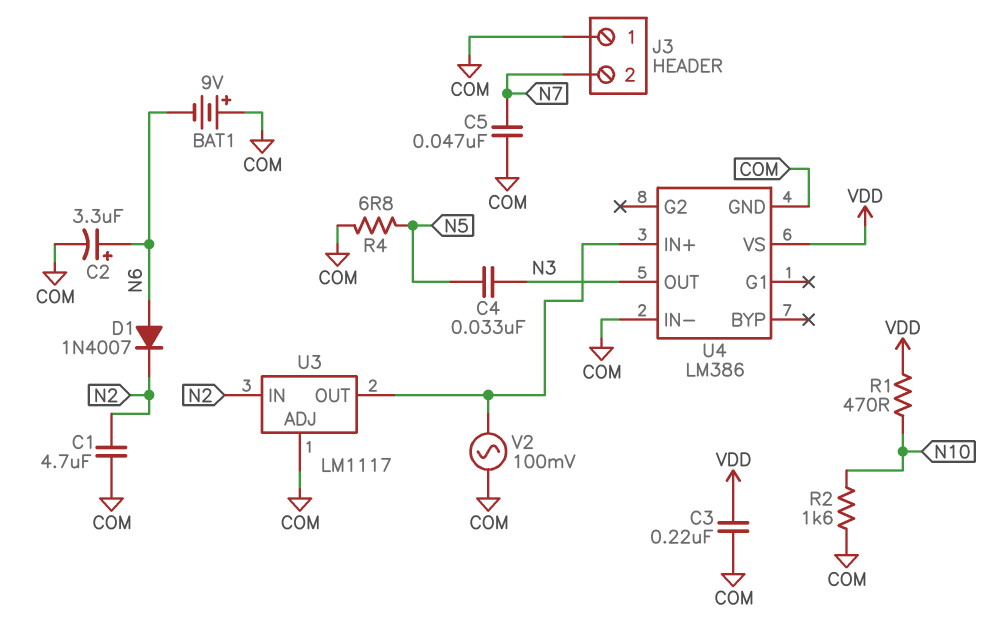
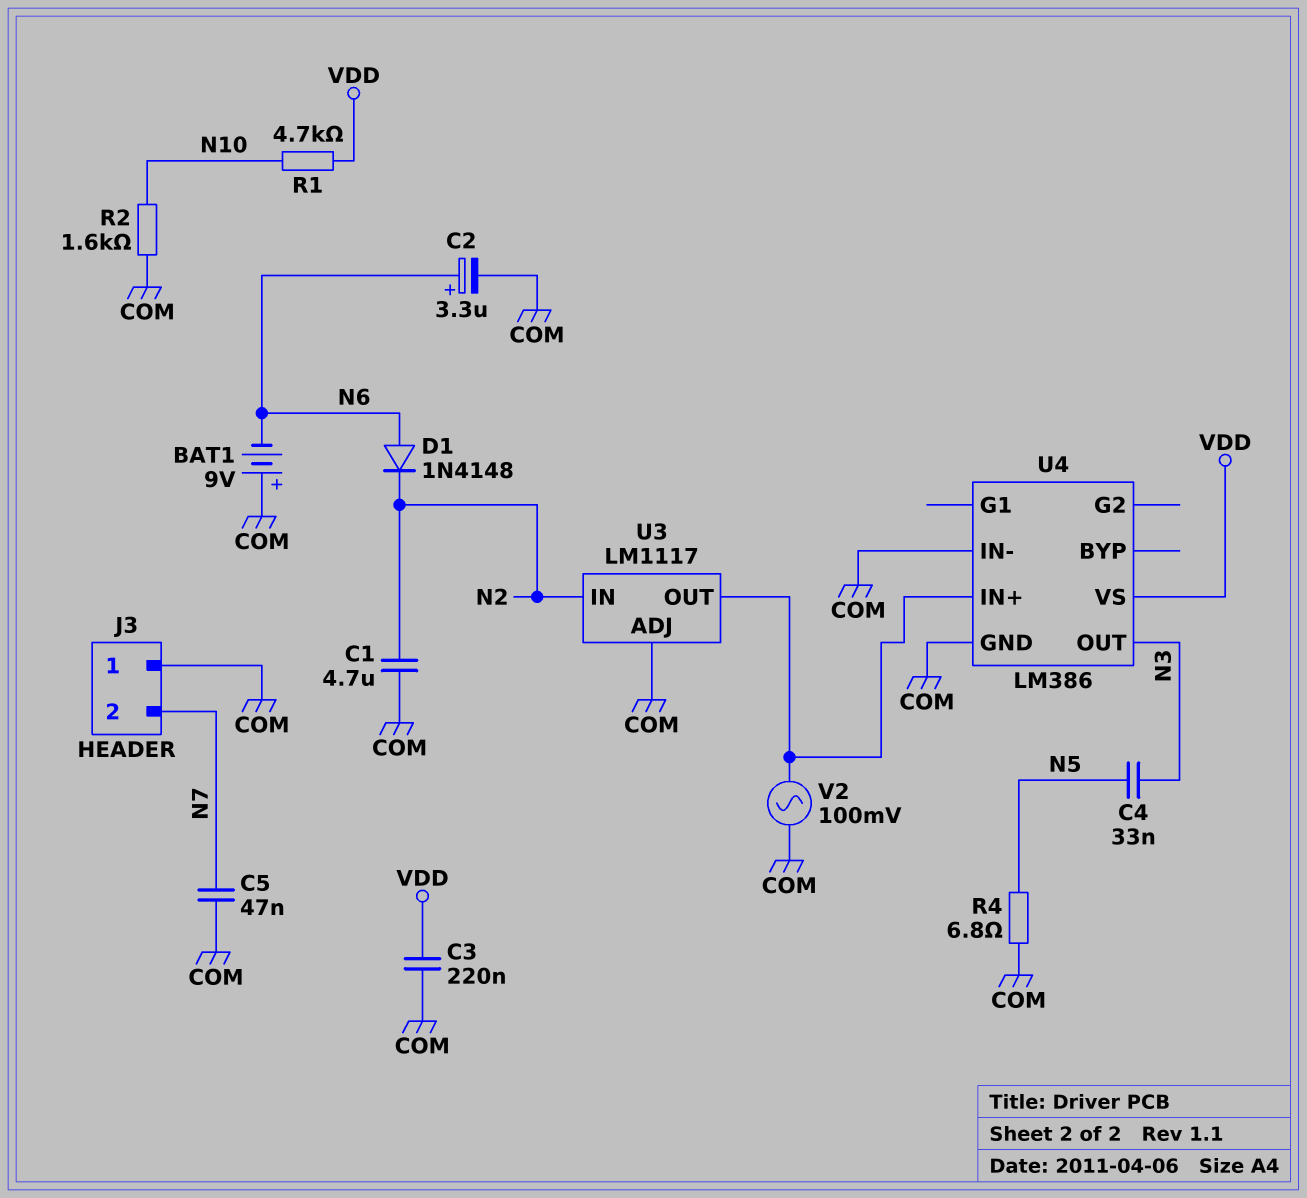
D1: diode 1N4007 (A N6, K N2) -> diode 1N4148 (A N6, K N2)
R1: 470 (N10, VDD) -> 4.7k (N10, VDD)

